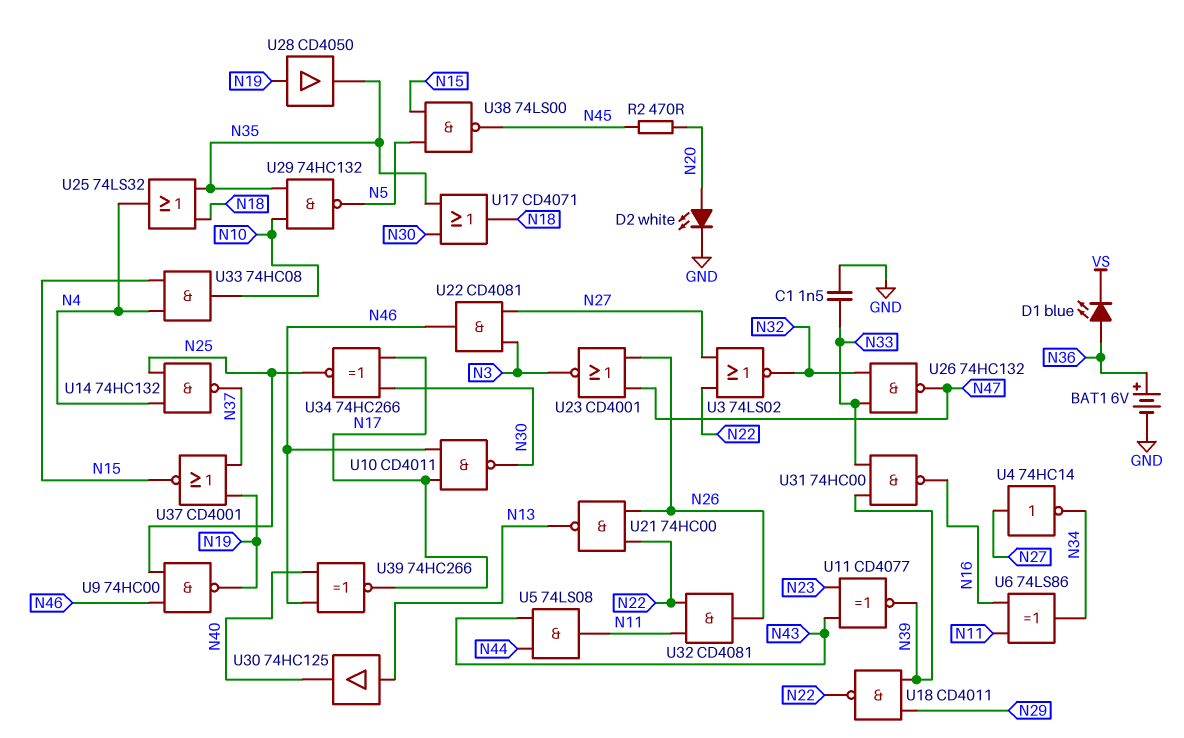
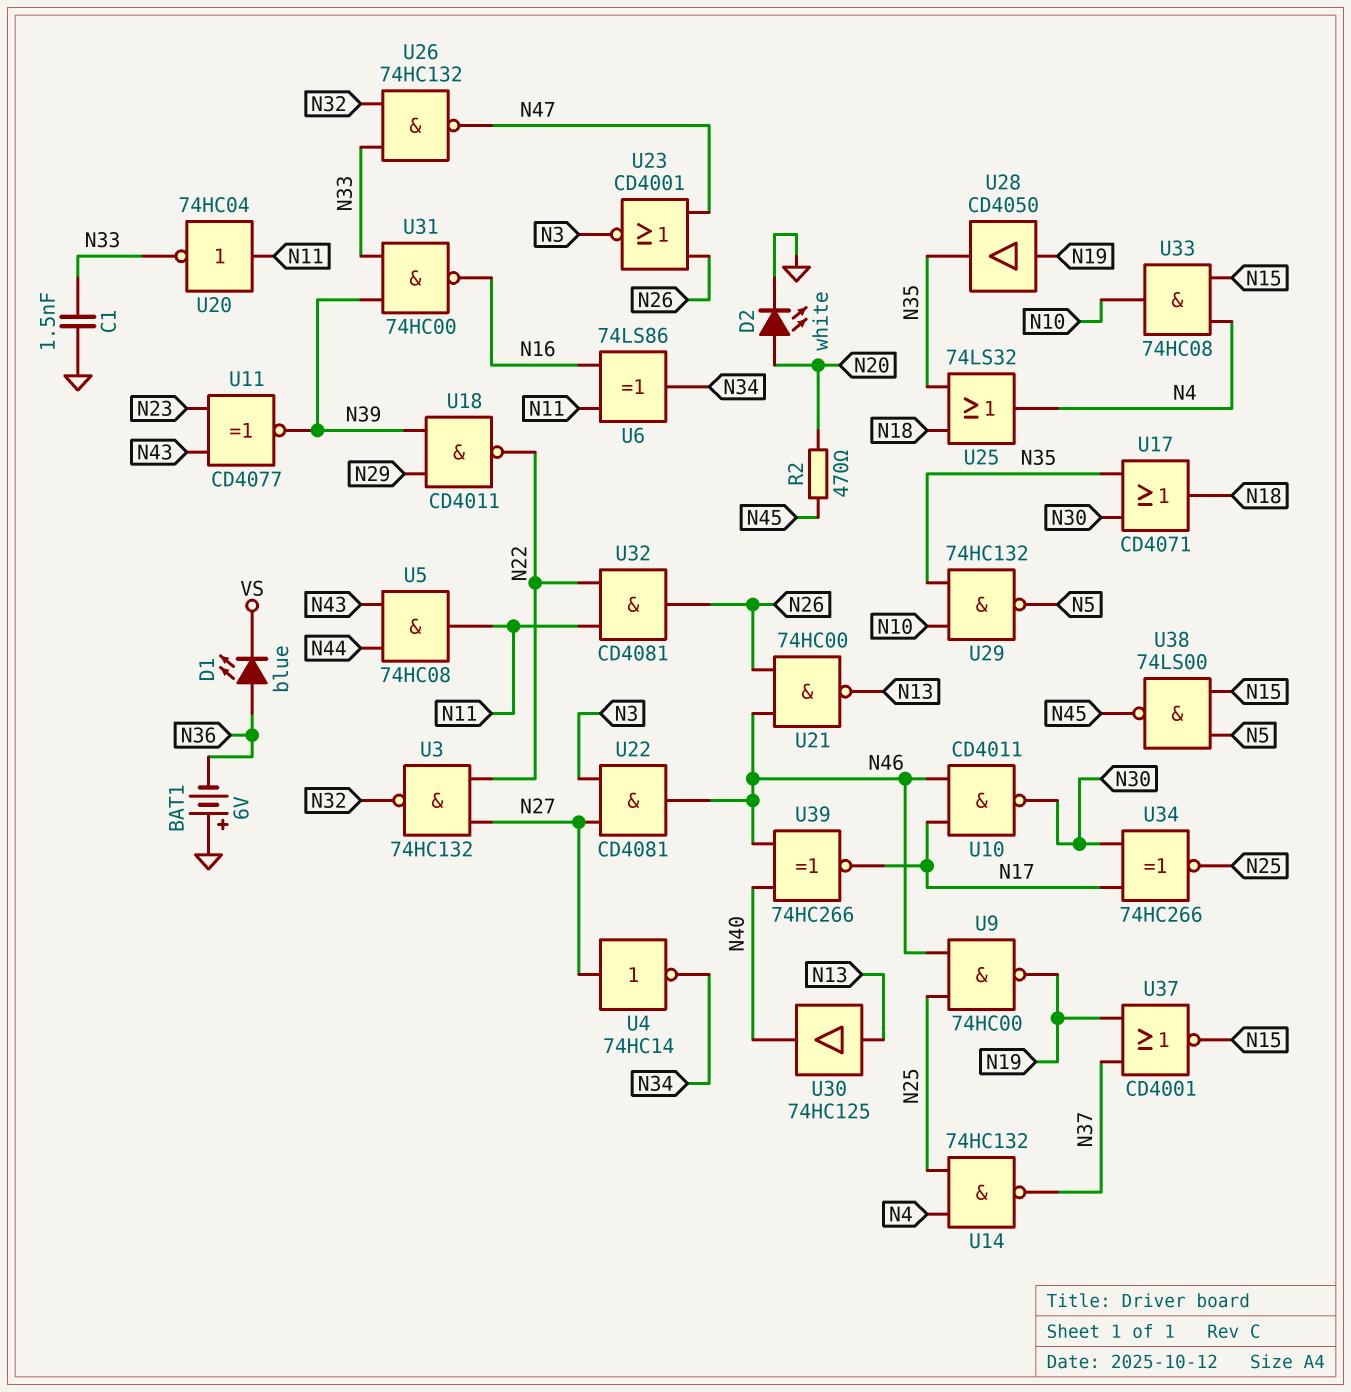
BAT1: 6V (plus N36, minus GND) -> 6V (plus GND, minus N36)
U3: NOR 74LS02 (in N22, in N27, out N32) -> NAND 74HC132 (in N22, in N27, out N32)
U5: AND 74LS08 (in N43, in N44, out N11) -> AND 74HC08 (in N43, in N44, out N11)
U20: none -> NOT 74HC04 (in N11, out N33)
U21: NAND 74HC00 (in N22, in N26, out N13) -> NAND 74HC00 (in N26, in N46, out N13)

